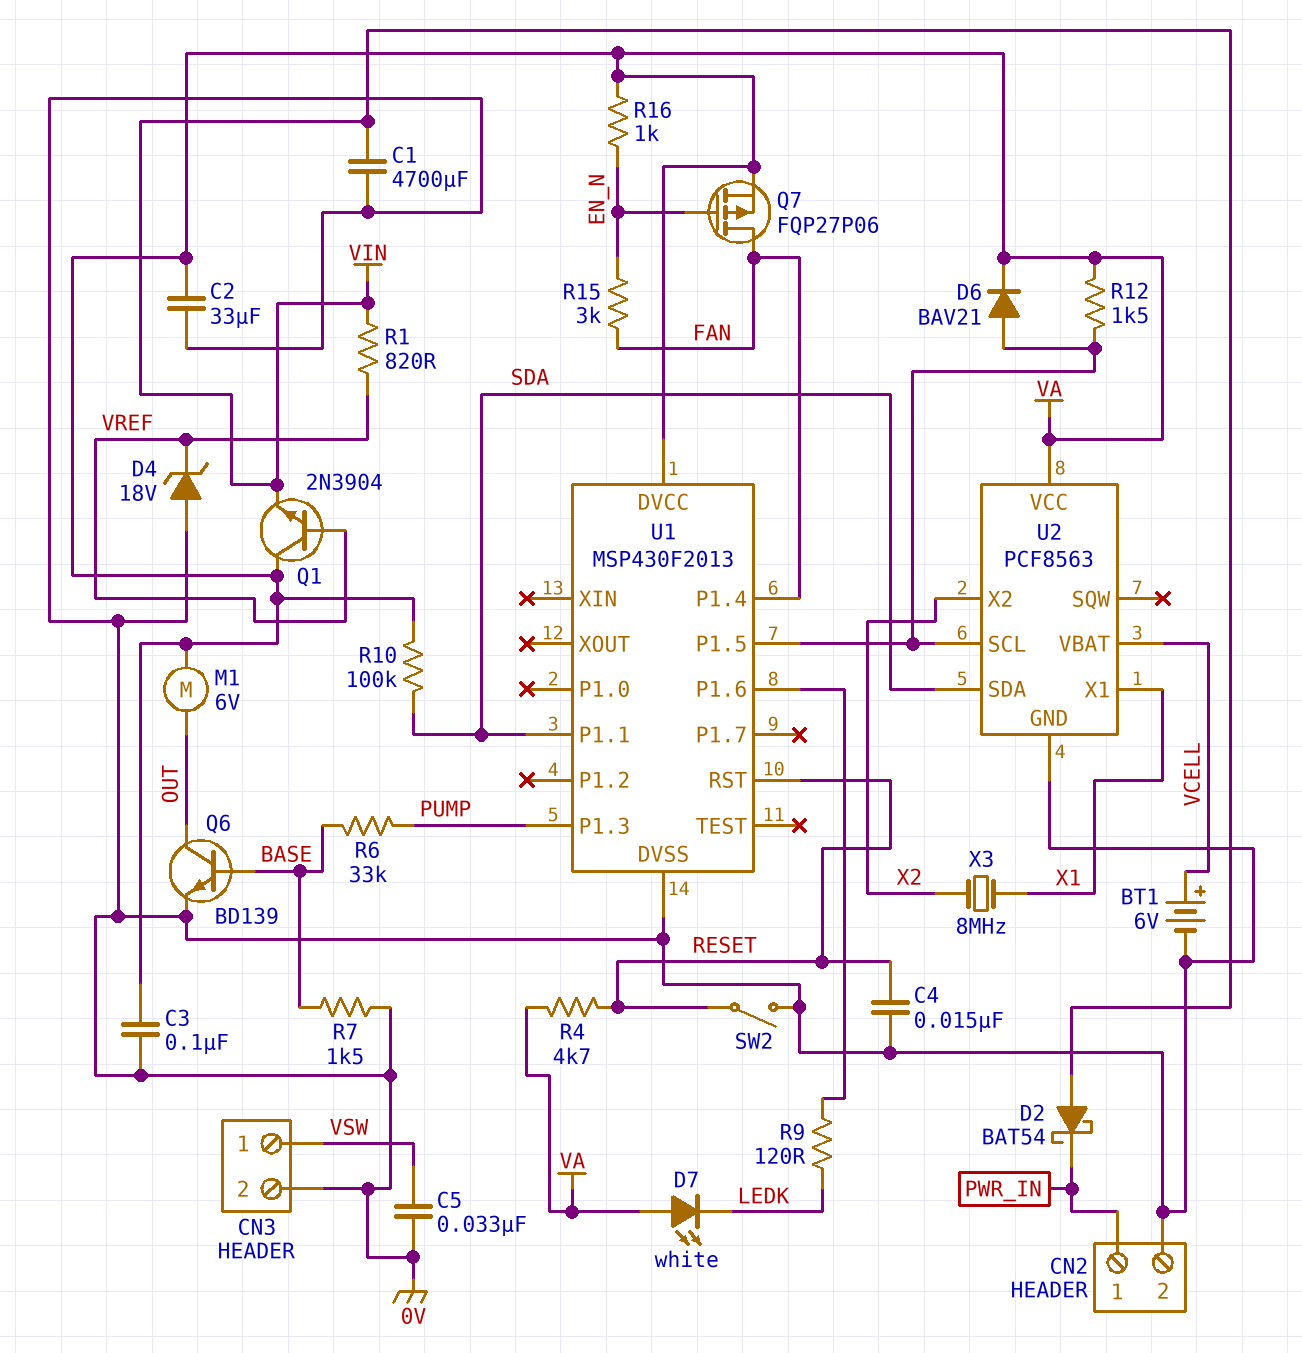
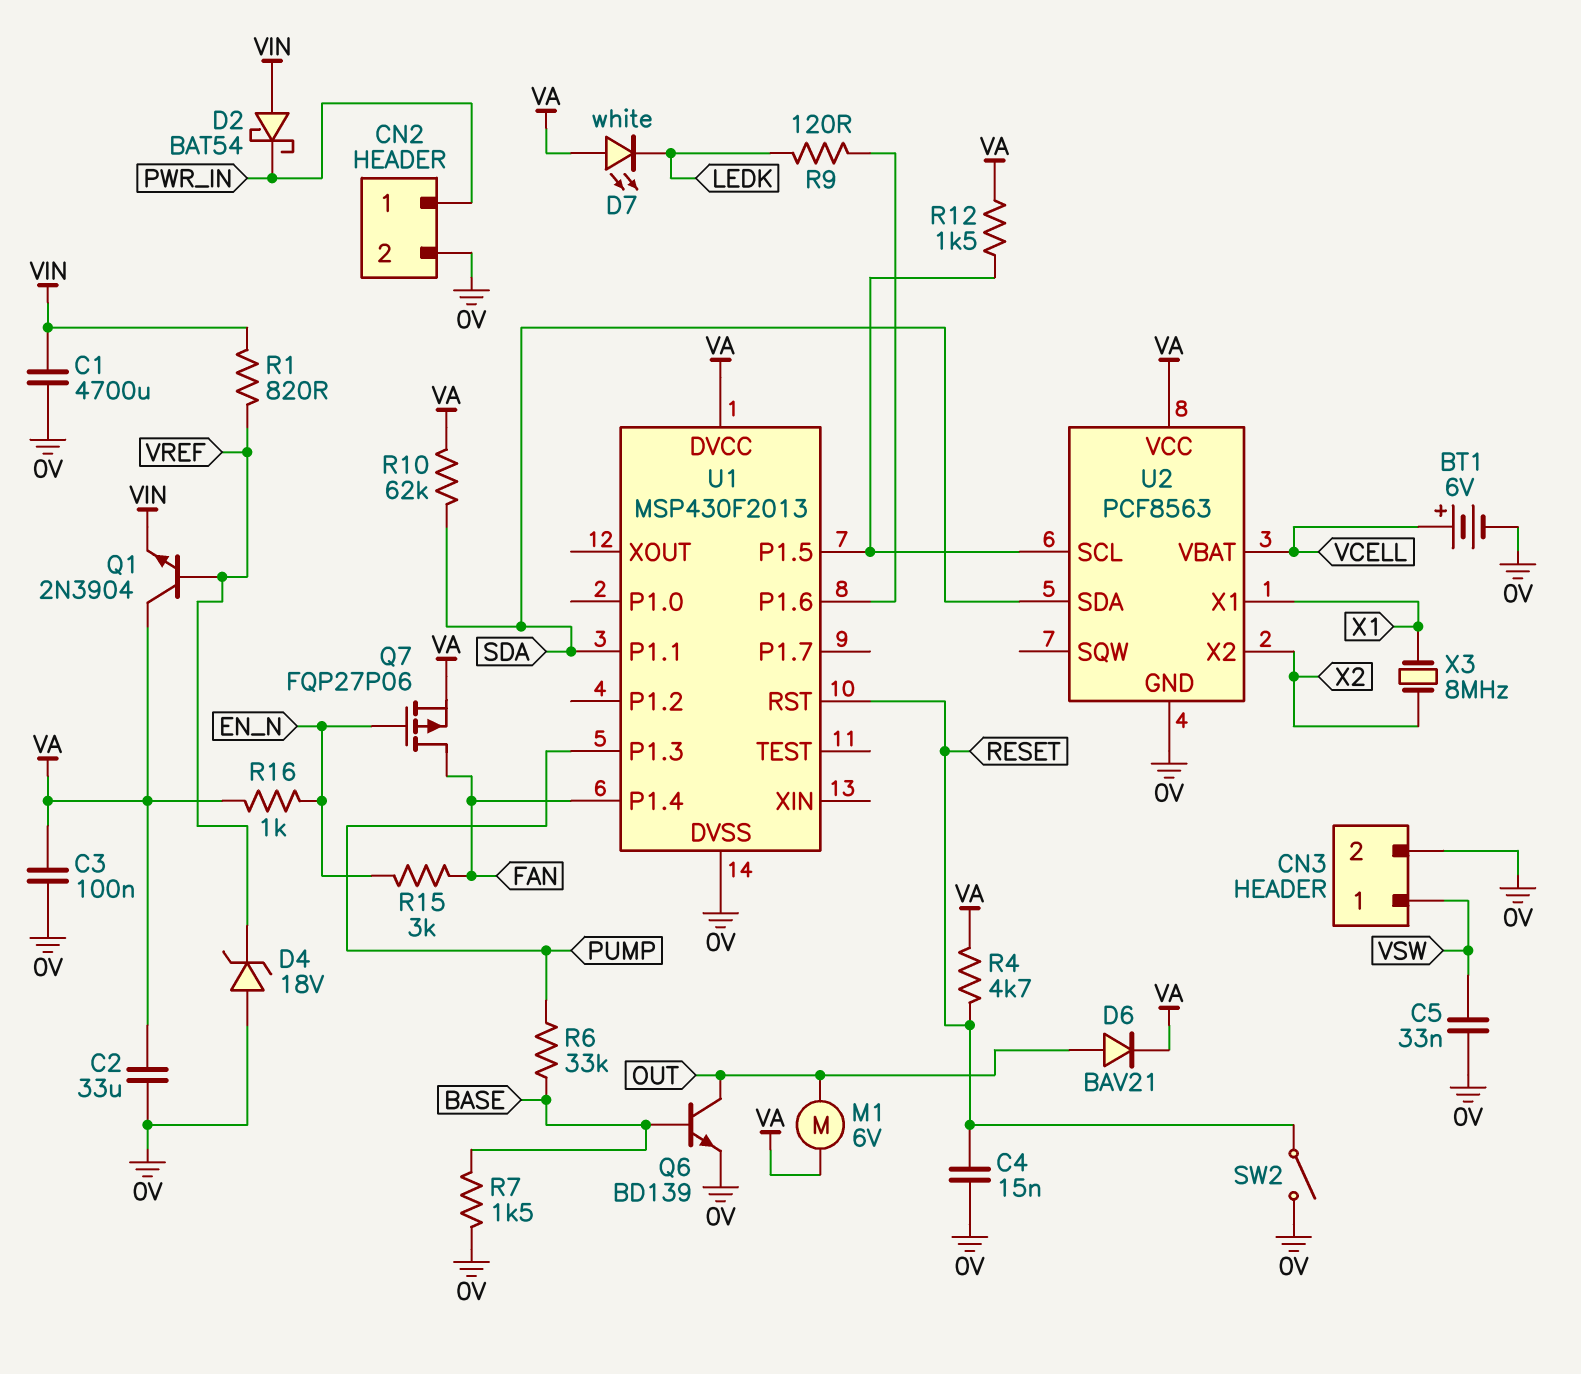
D6: diode BAV21 (A U1/P1.5, K VA) -> diode BAV21 (A OUT, K VA)
R10: 100k (SDA, VA) -> 62k (SDA, VA)

